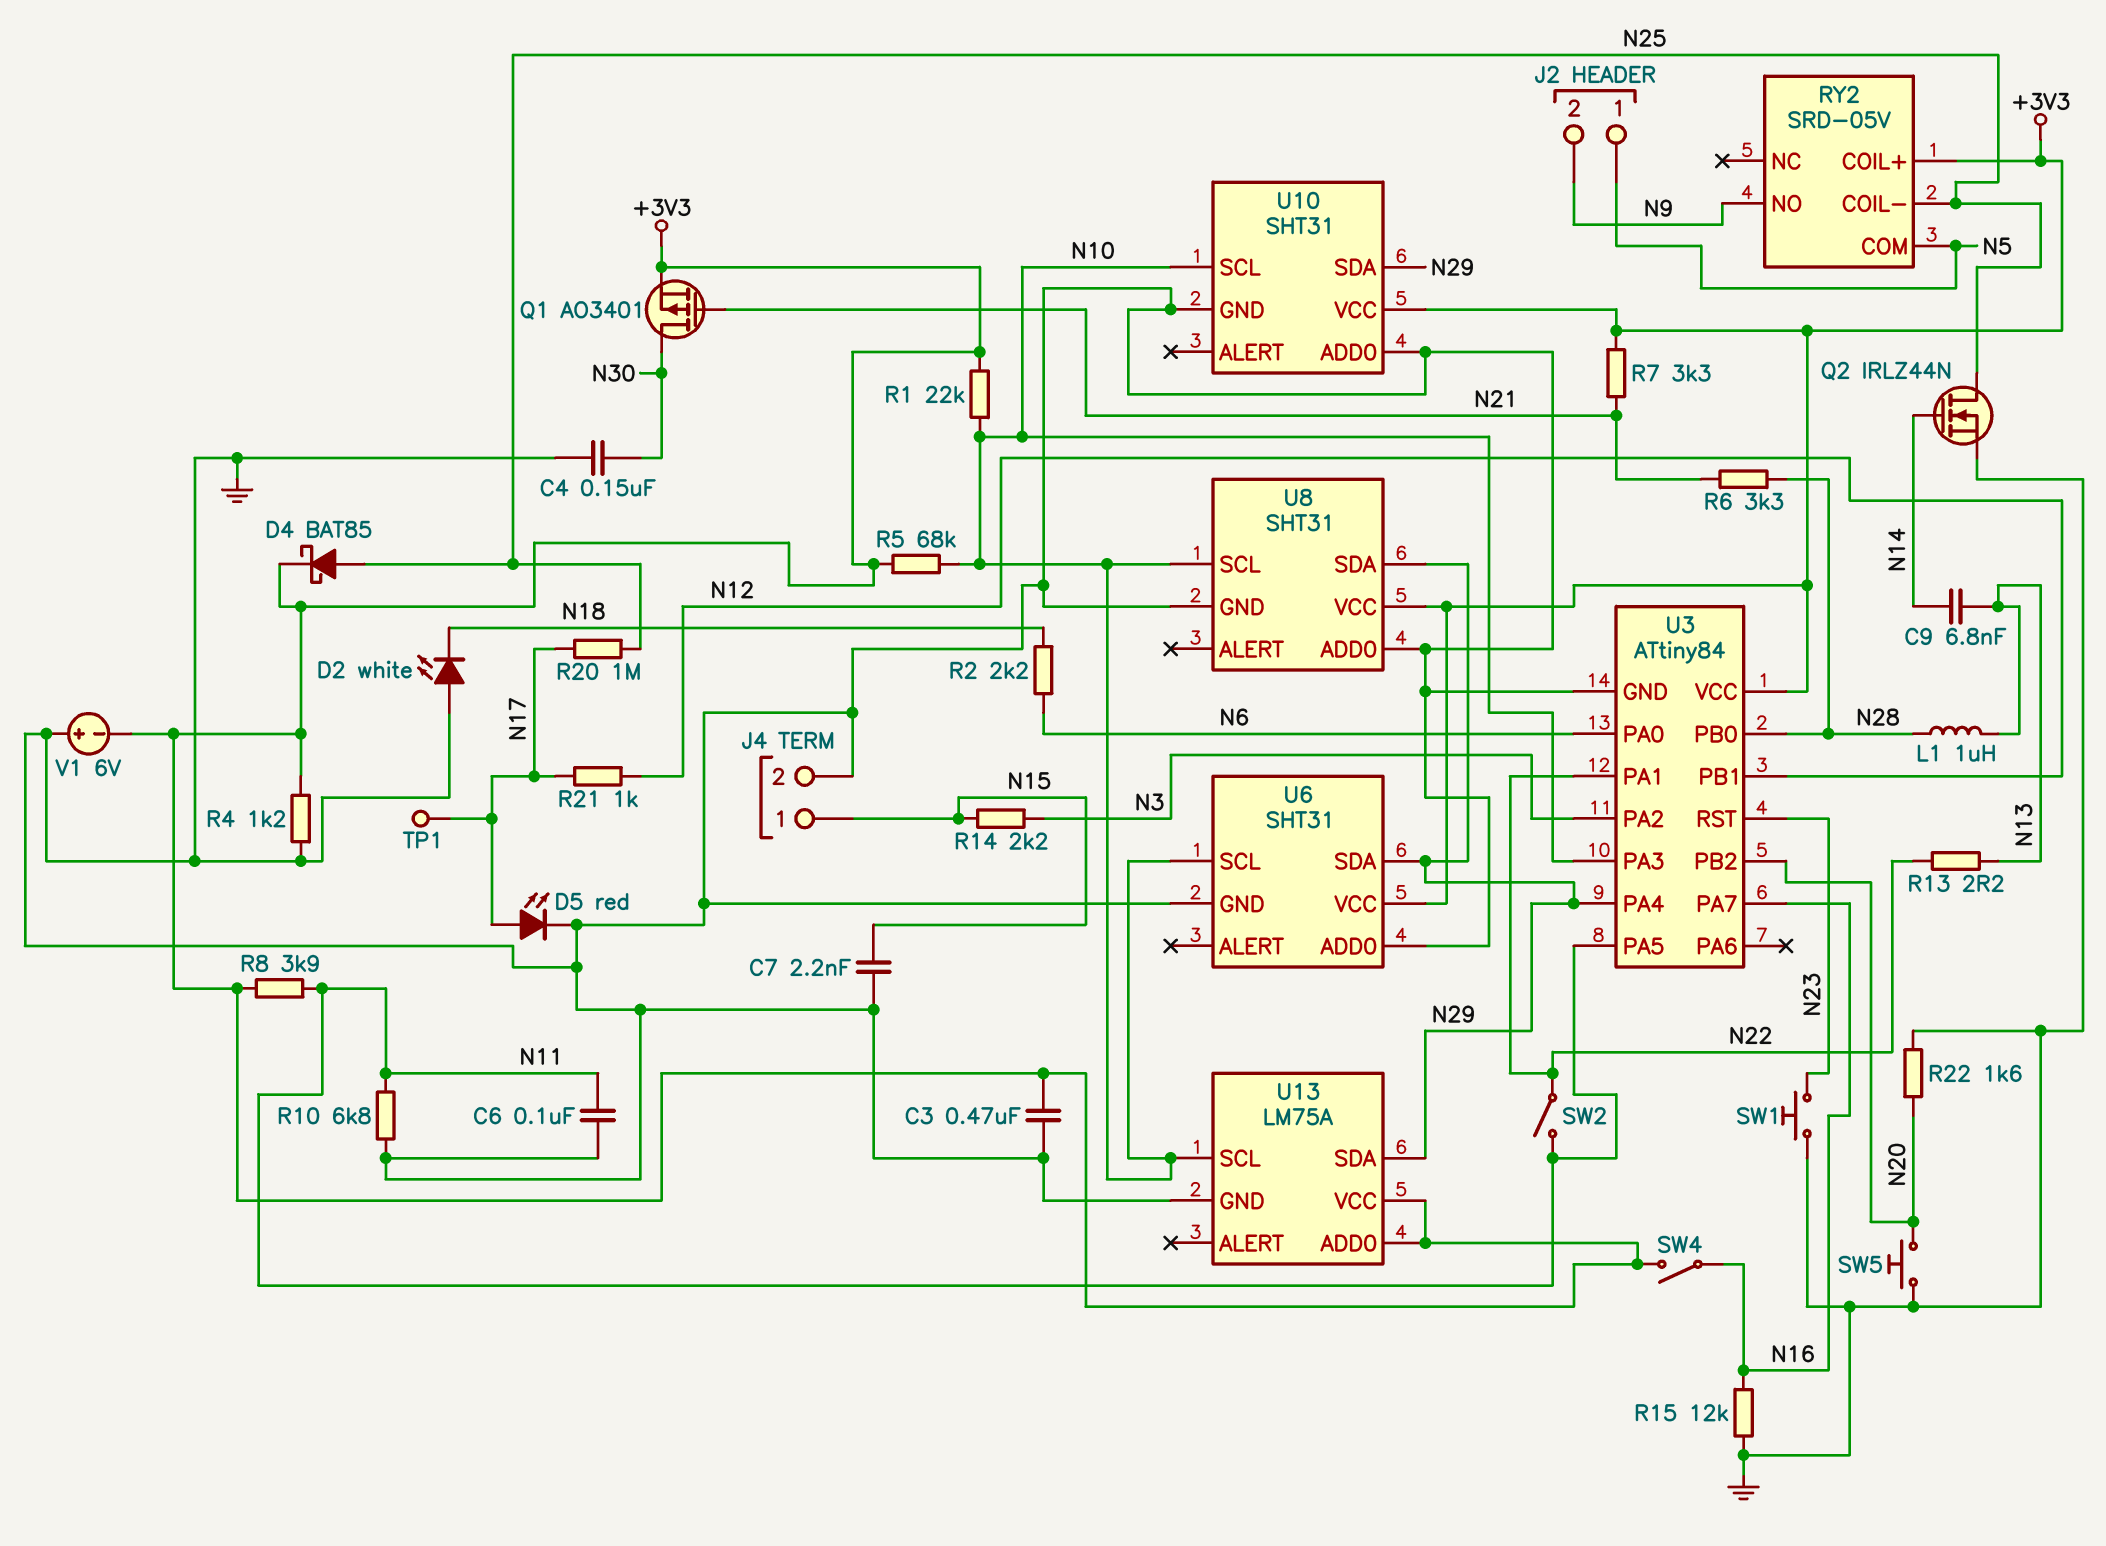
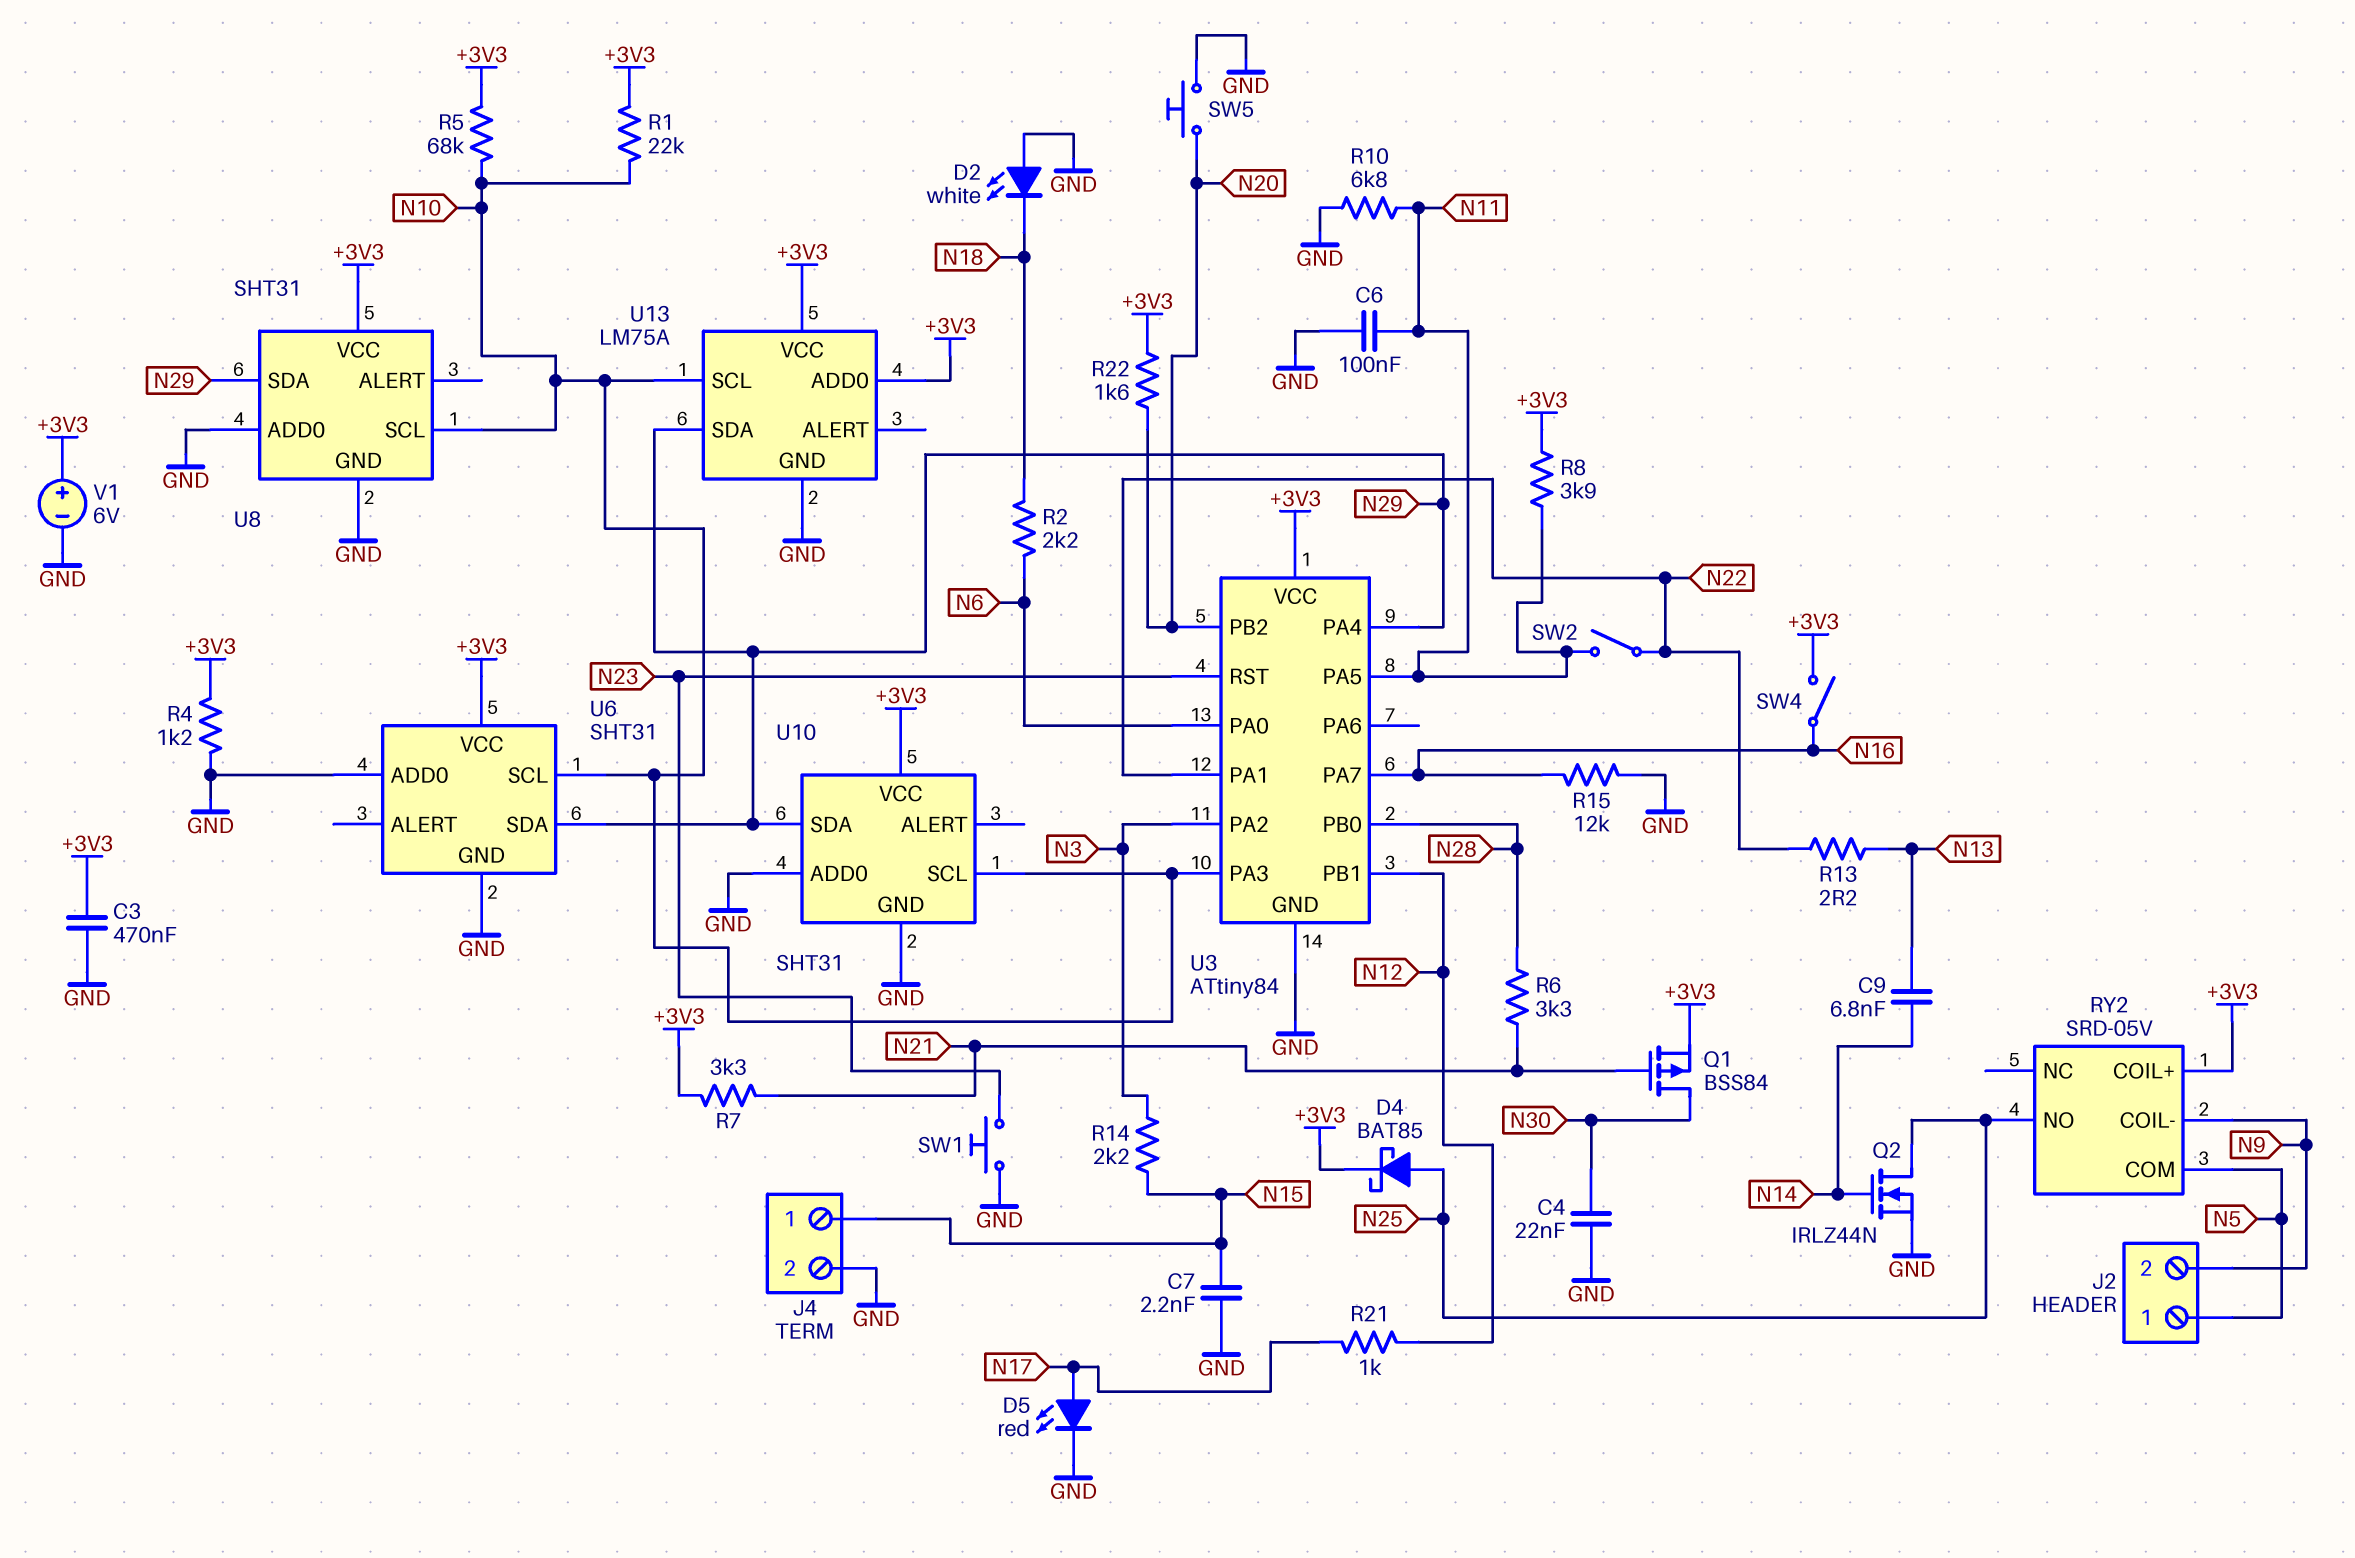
C4: 150nF (GND, N30) -> 22nF (GND, N30)
L1: 1uH (N13, N28) -> none
Q1: PMOS AO3401 (G N21, D N30, S +3V3) -> PMOS BSS84 (G N21, D N30, S +3V3)
R20: 1M (N17, N25) -> none
R22: 1.6k (GND, N20) -> 1.6k (+3V3, N20)
RY2 pin COIL-: N25 -> N9
RY2 pin NO: N9 -> N25
TP1: test point (N17) -> none
V1: 6V (plus GND, minus +3V3) -> 6V (plus +3V3, minus GND)

